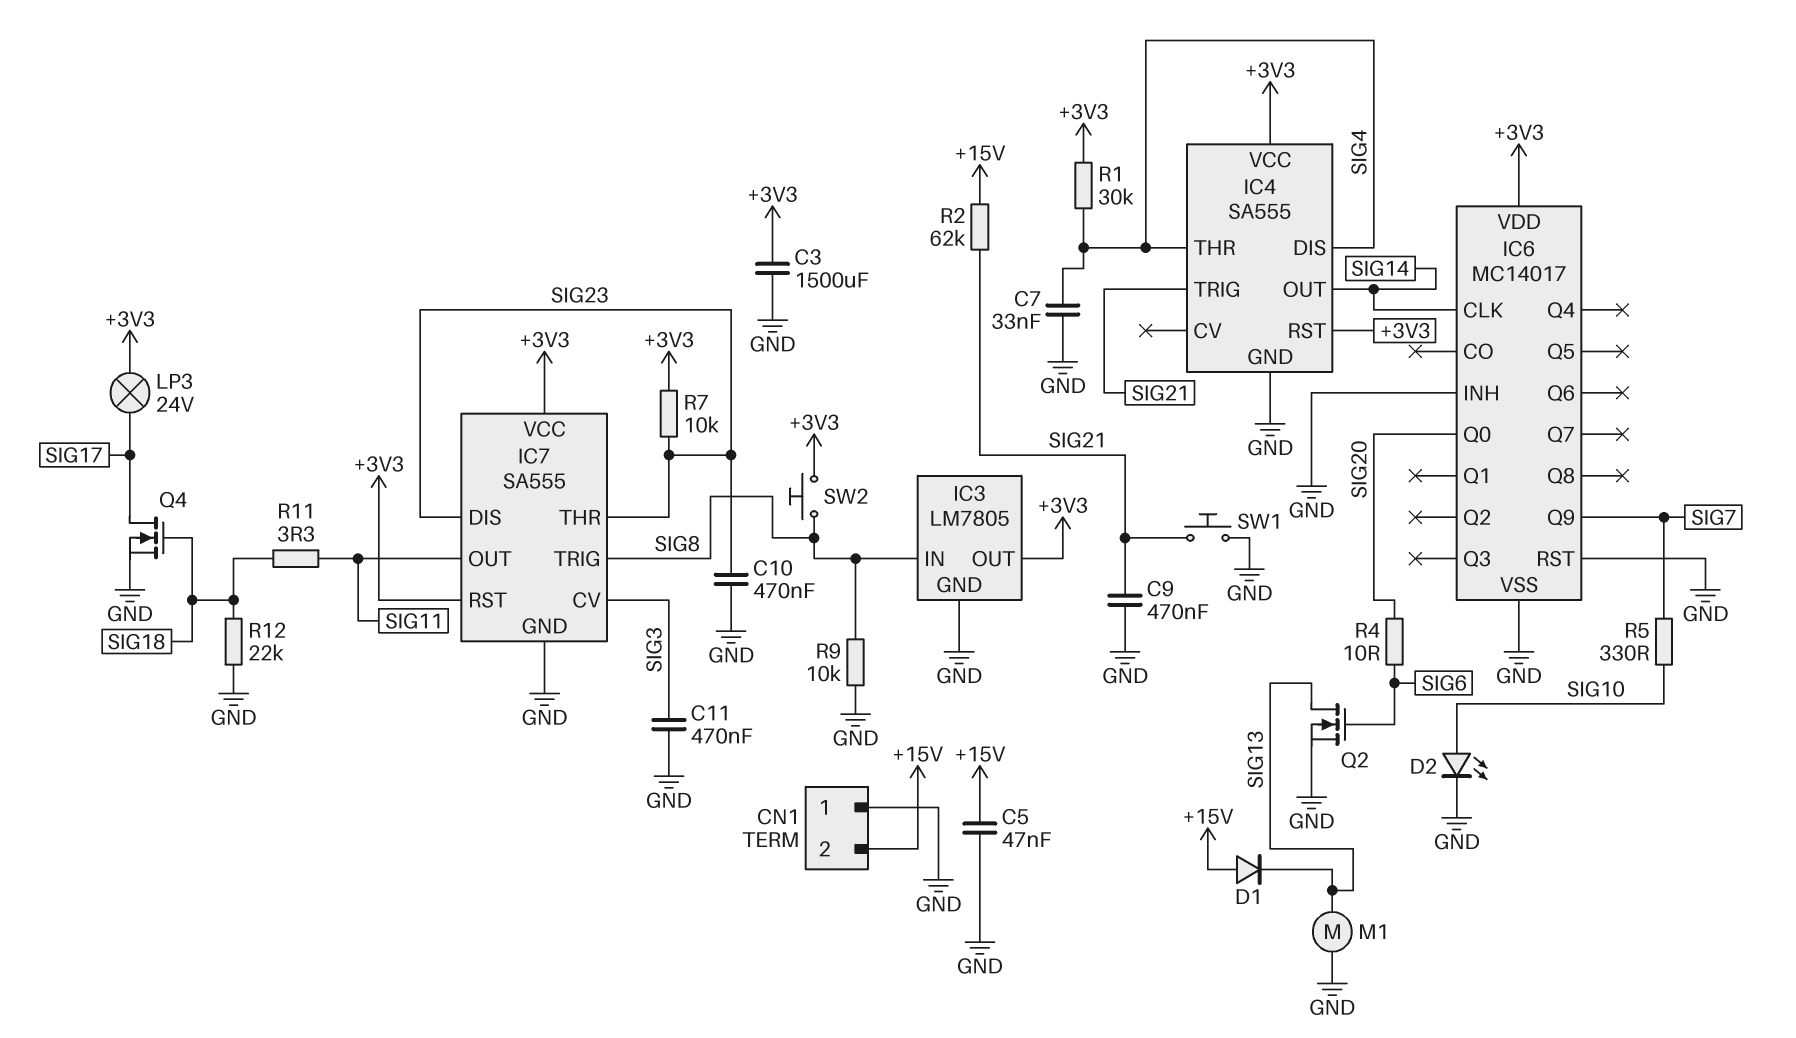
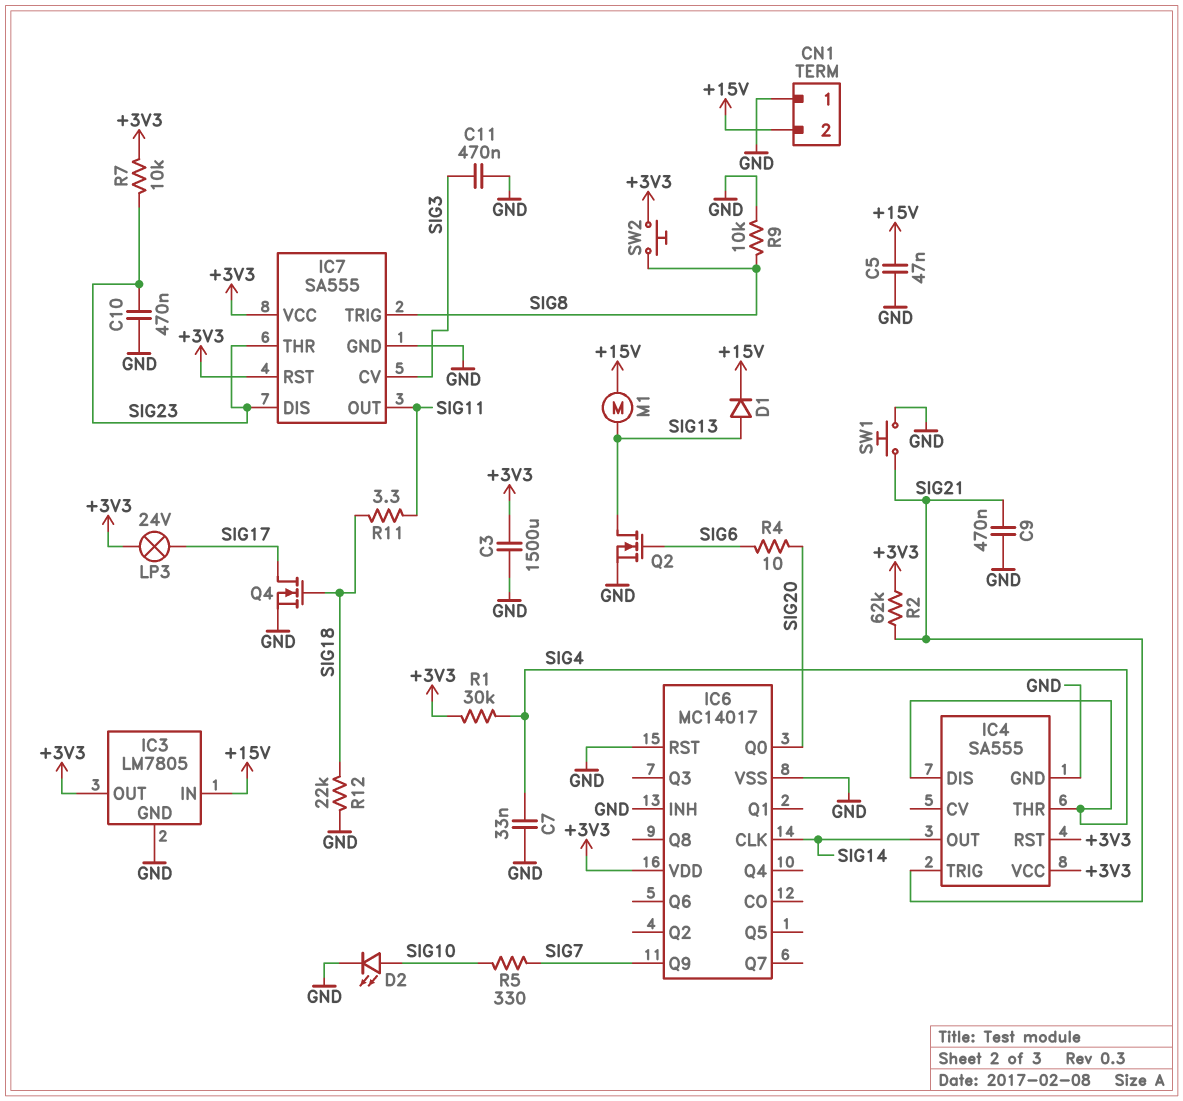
D1: diode (A +15V, K SIG13) -> diode (A SIG13, K +15V)
IC3 pin IN: SIG8 -> +15V
M1: motor (GND, SIG13) -> motor (+15V, SIG13)
R2: 62k (+15V, SIG21) -> 62k (+3V3, SIG21)

